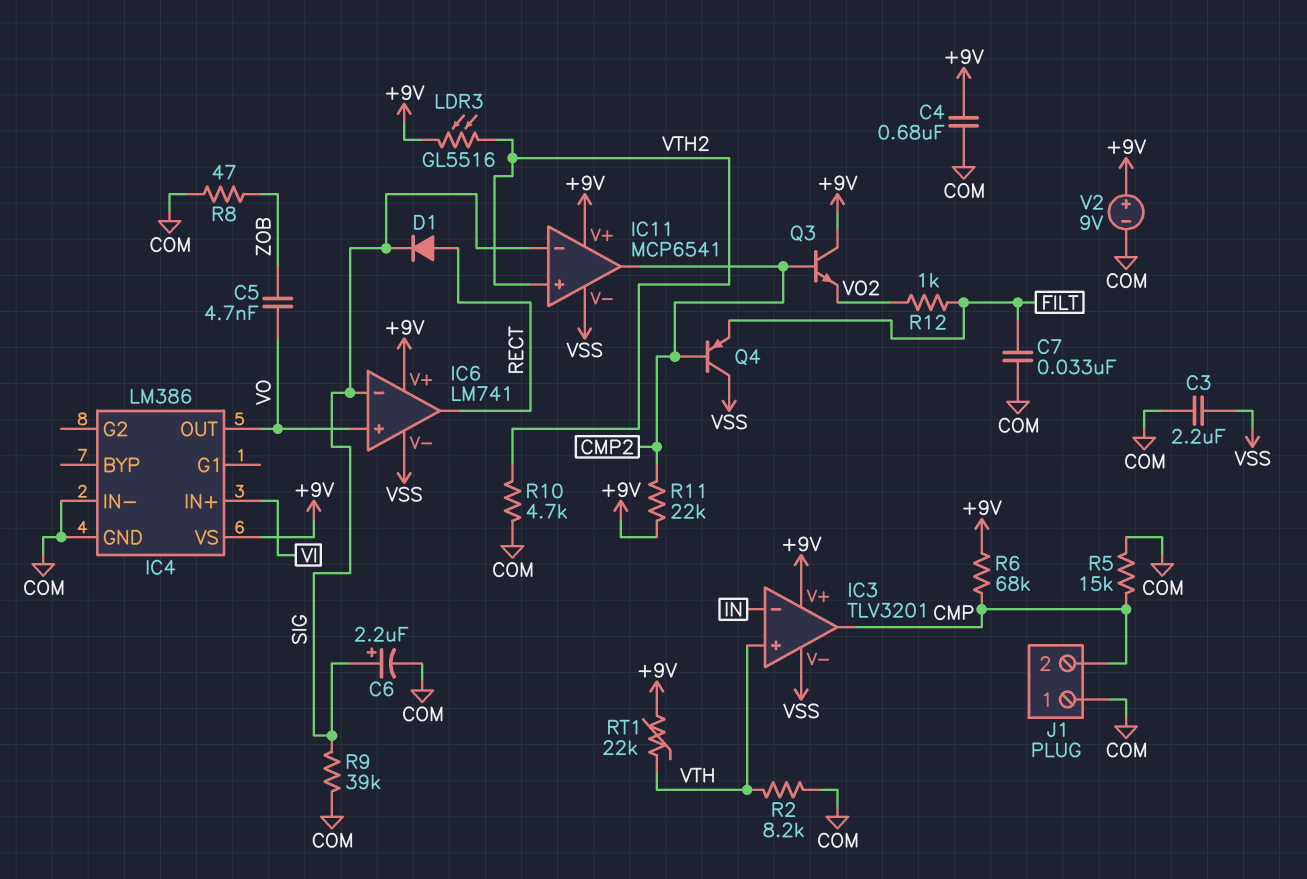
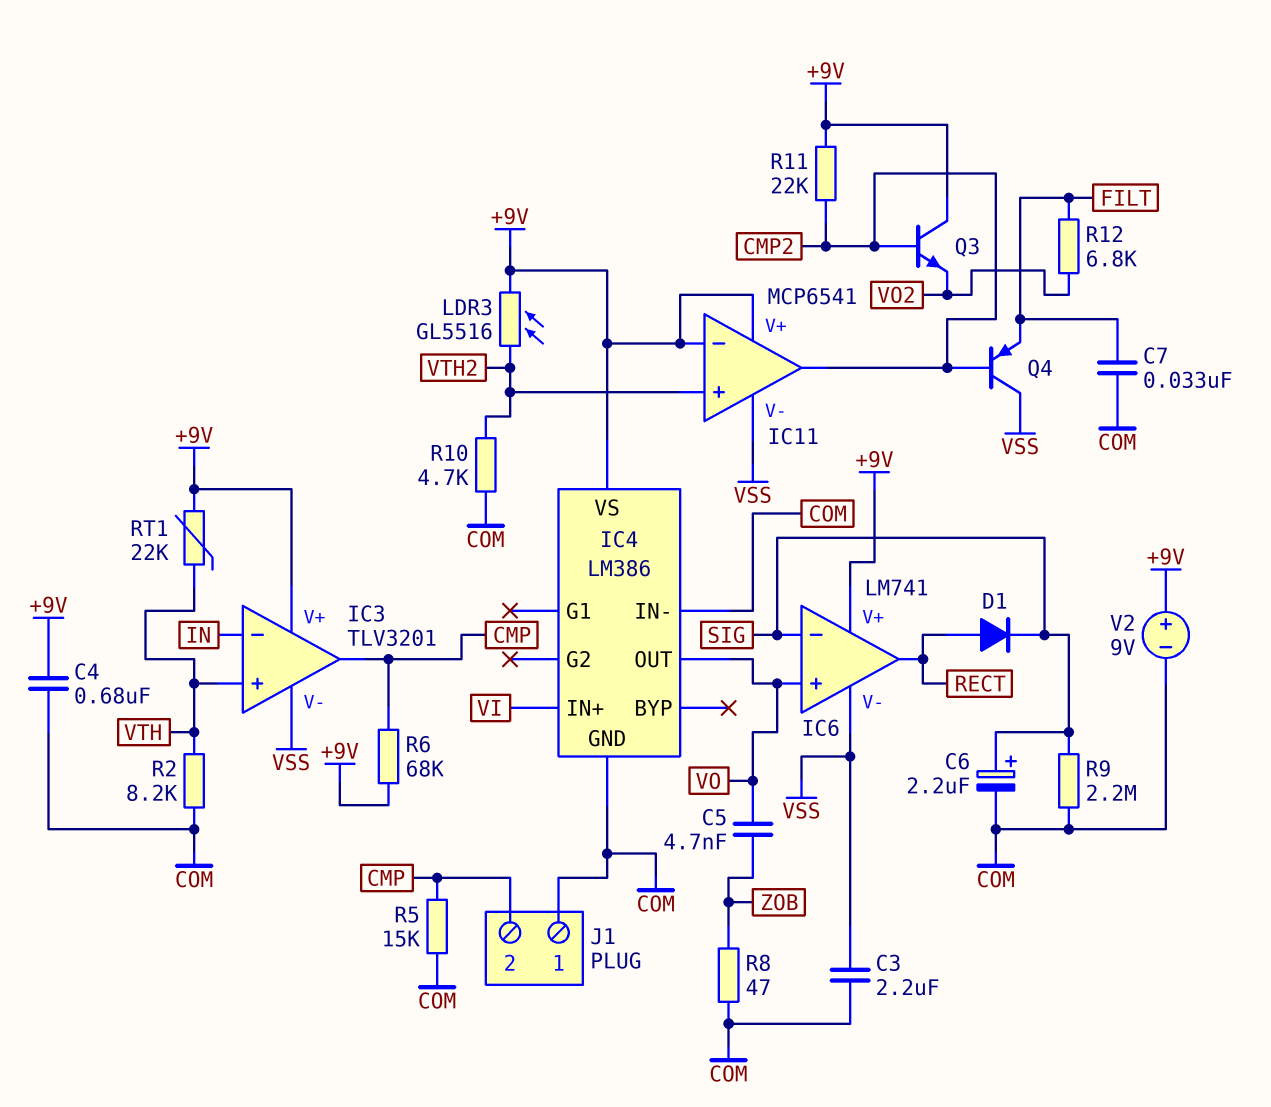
IC11 pin in-: SIG -> +9V
R9: 39k (COM, SIG) -> 2.2M (COM, SIG)
R12: 1k (FILT, VO2) -> 6.8k (FILT, VO2)

